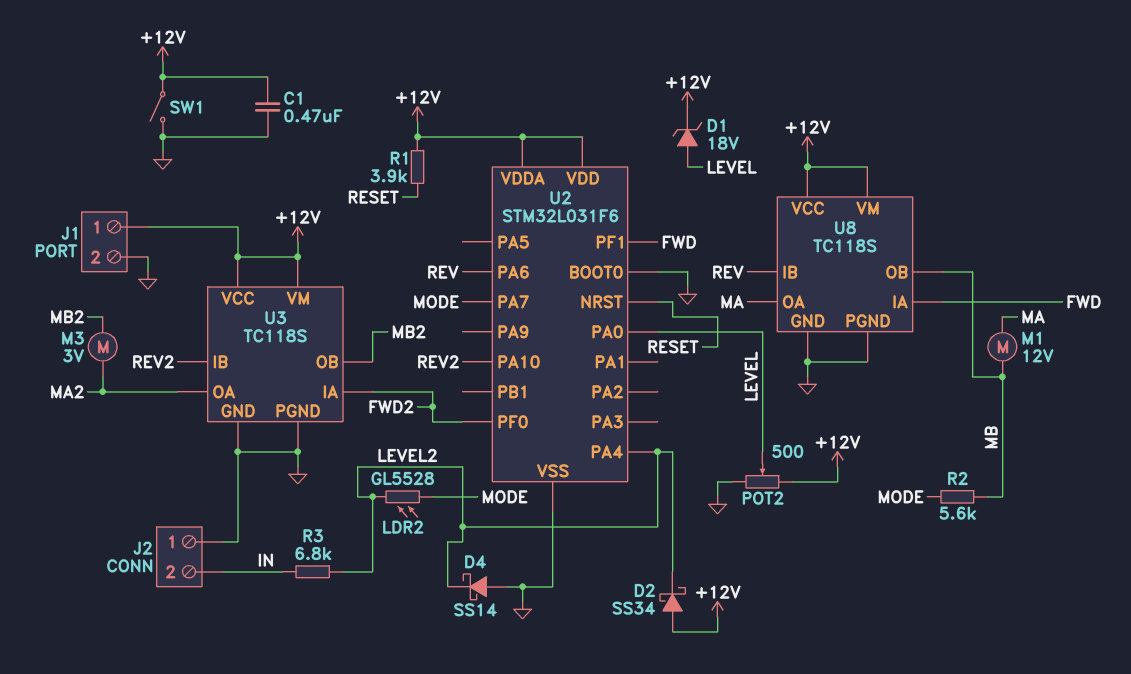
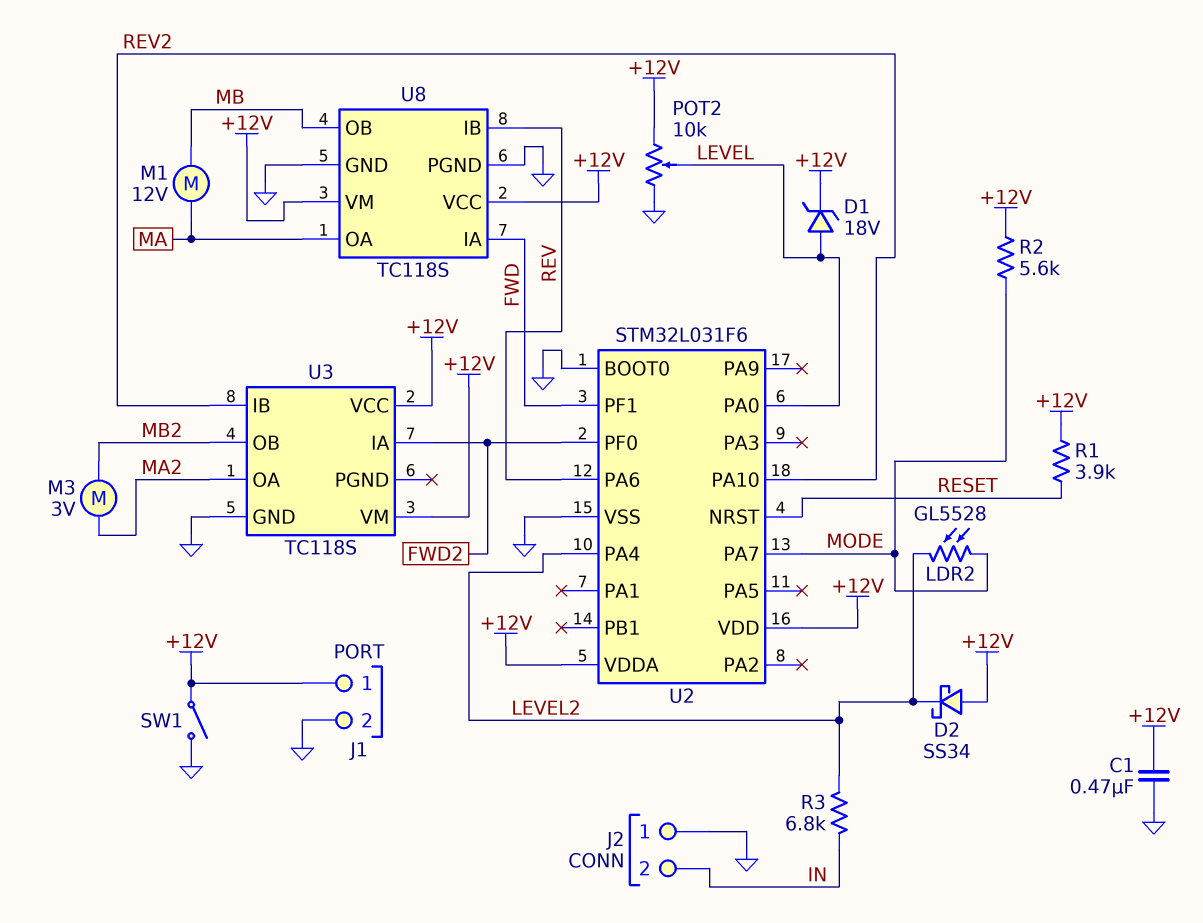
D4: schottky SS14 (A GND, K LEVEL2) -> none
POT2: 500 (+12V, GND, wiper LEVEL) -> 10k (+12V, GND, wiper LEVEL)
R2: 5.6k (MB, MODE) -> 5.6k (+12V, MODE)
U3 pin PGND: GND -> none

